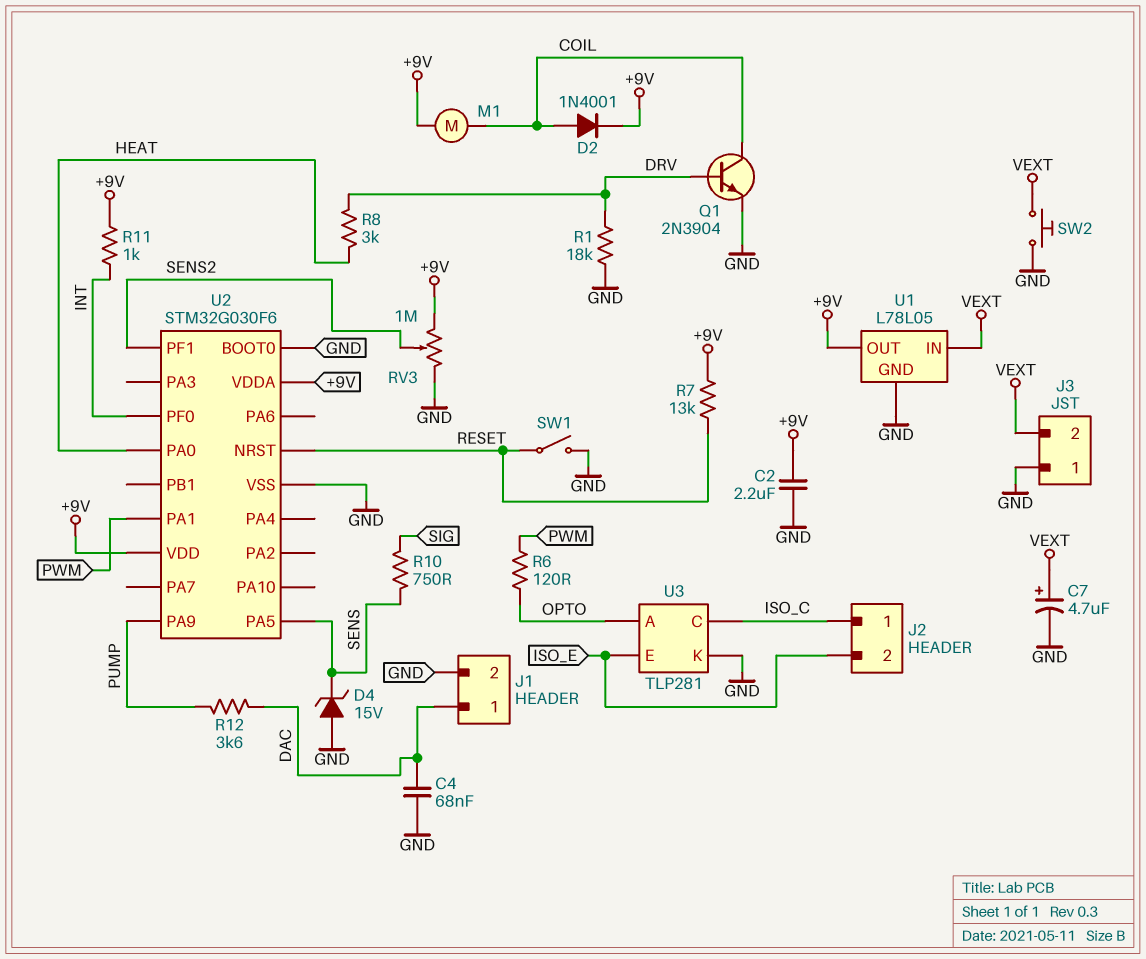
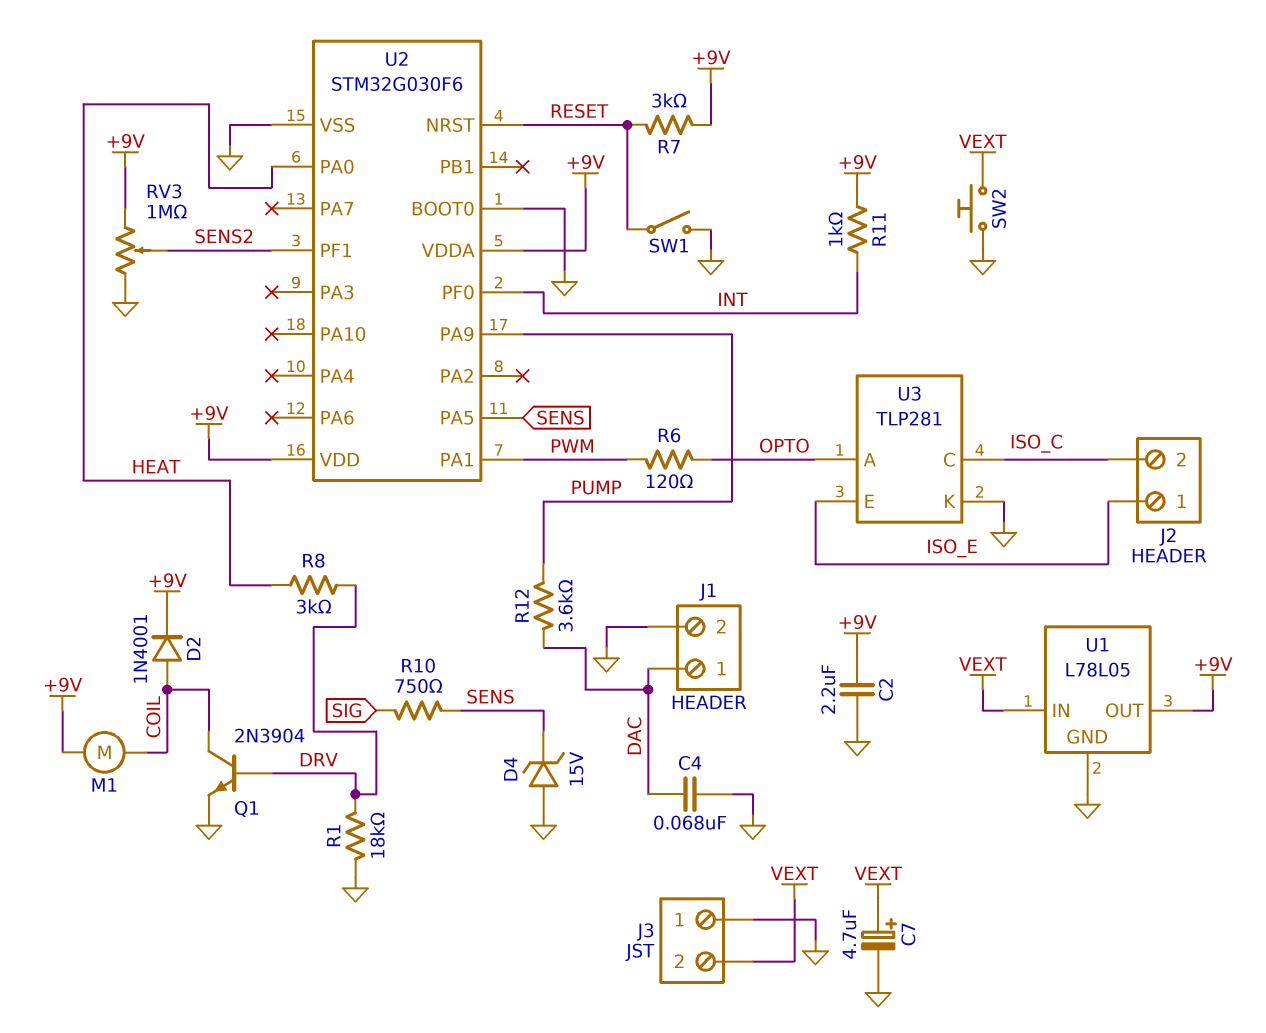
J2 pin 1: ISO_C -> ISO_E
J2 pin 2: ISO_E -> ISO_C
R7: 13k (+9V, RESET) -> 3k (+9V, RESET)

